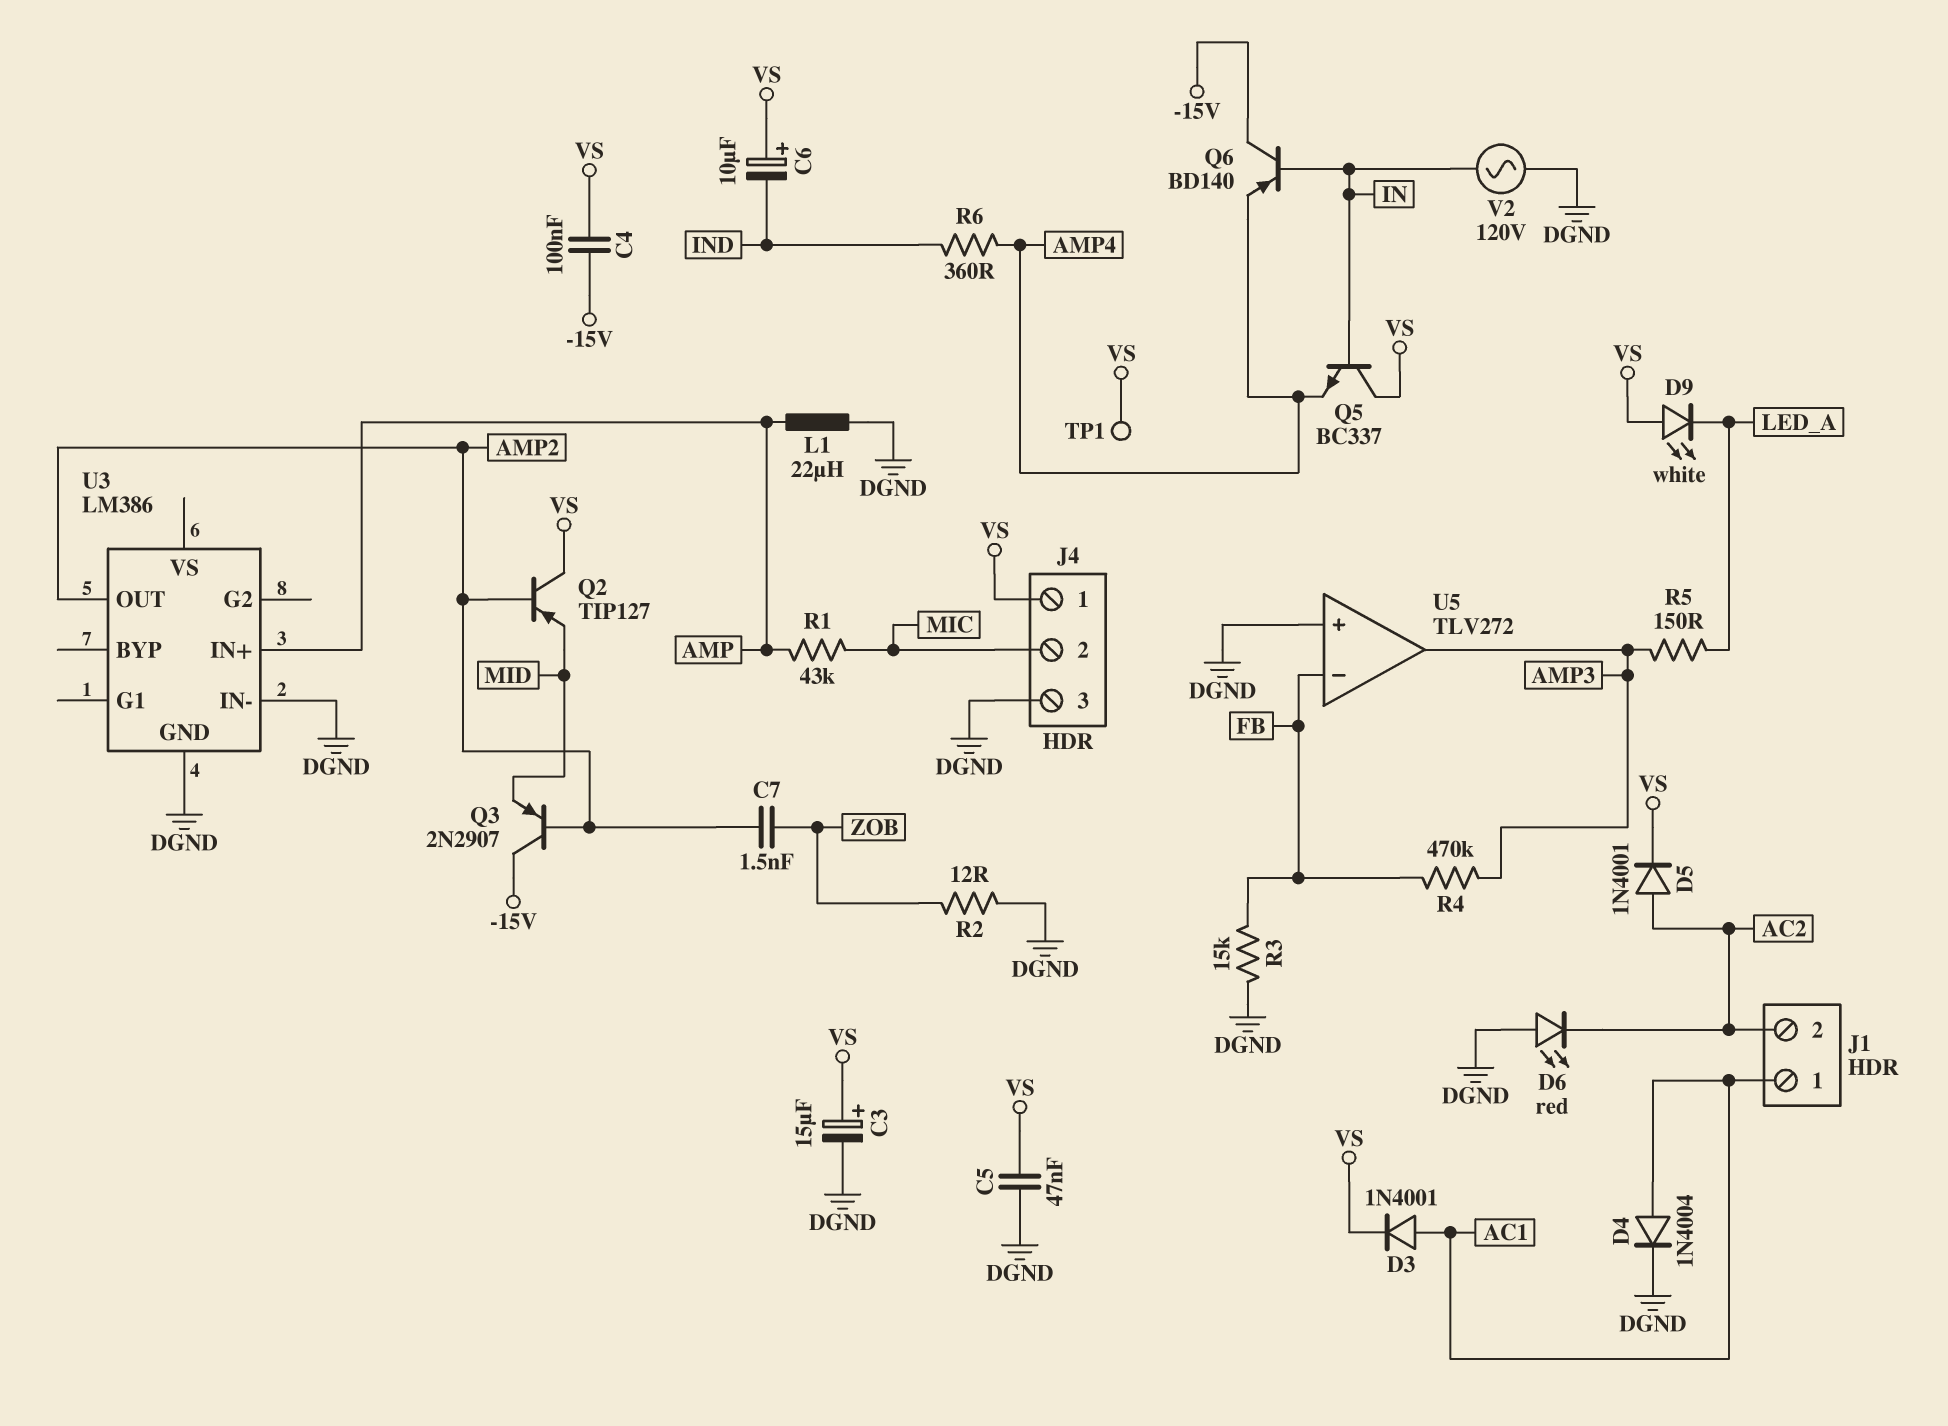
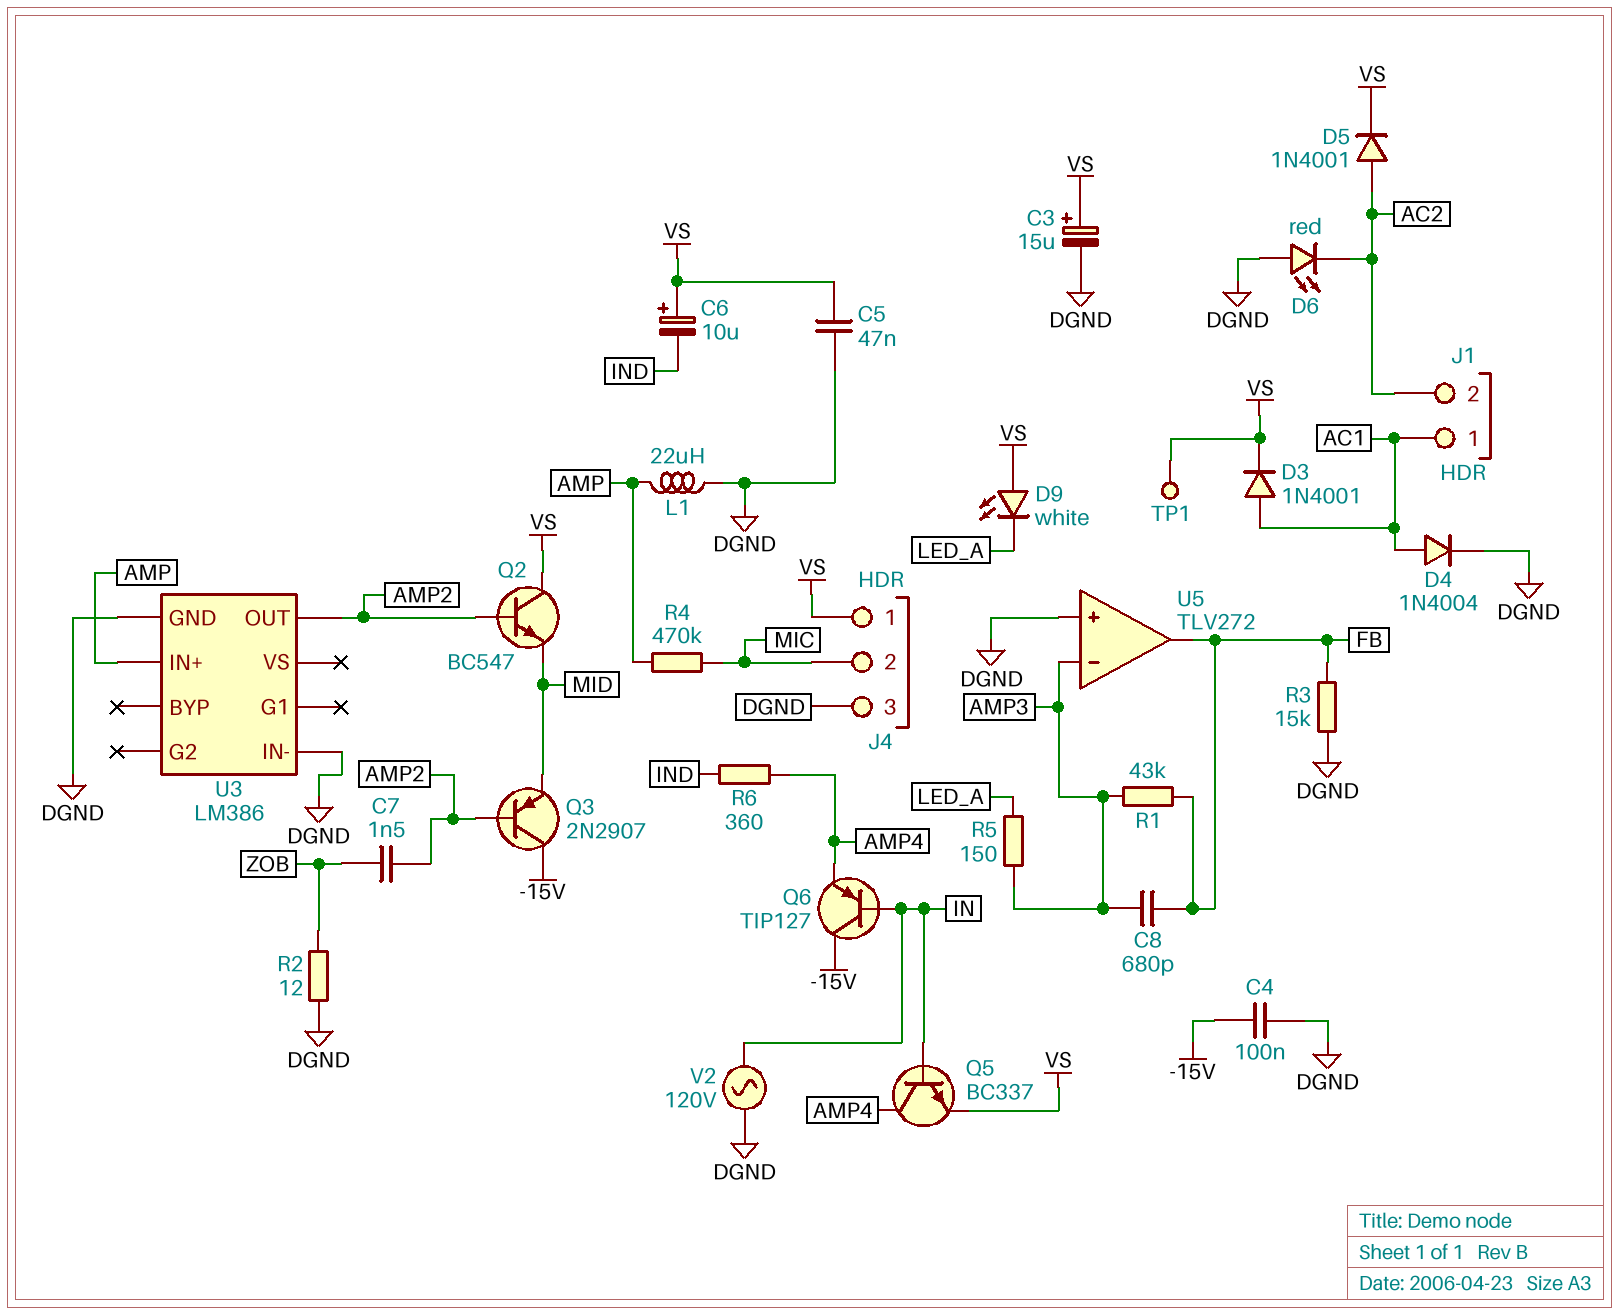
C4: 100nF (-15V, VS) -> 100nF (-15V, DGND)
C8: none -> 680pF (AMP3, FB)
Q2: PNP TIP127 (B AMP2, C VS, E MID) -> NPN BC547 (B AMP2, C VS, E MID)
Q5: NPN BC337 (B IN, C VS, E AMP4) -> NPN BC337 (B IN, C AMP4, E VS)
Q6: PNP BD140 (B IN, C -15V, E AMP4) -> PNP TIP127 (B IN, C -15V, E AMP4)
R1: 43k (AMP, MIC) -> 43k (AMP3, FB)
R4: 470k (AMP3, FB) -> 470k (AMP, MIC)
U5 pin in-: FB -> AMP3
U5 pin out: AMP3 -> FB

